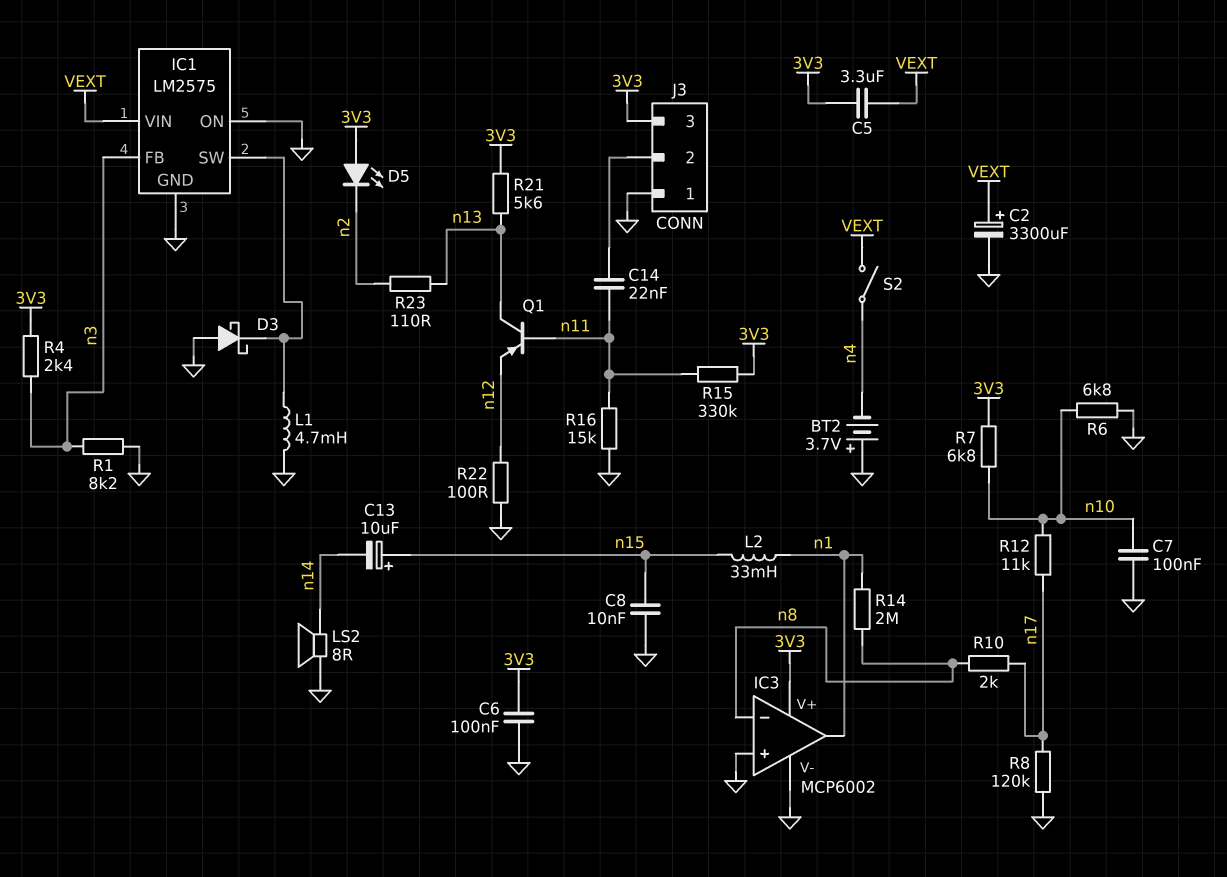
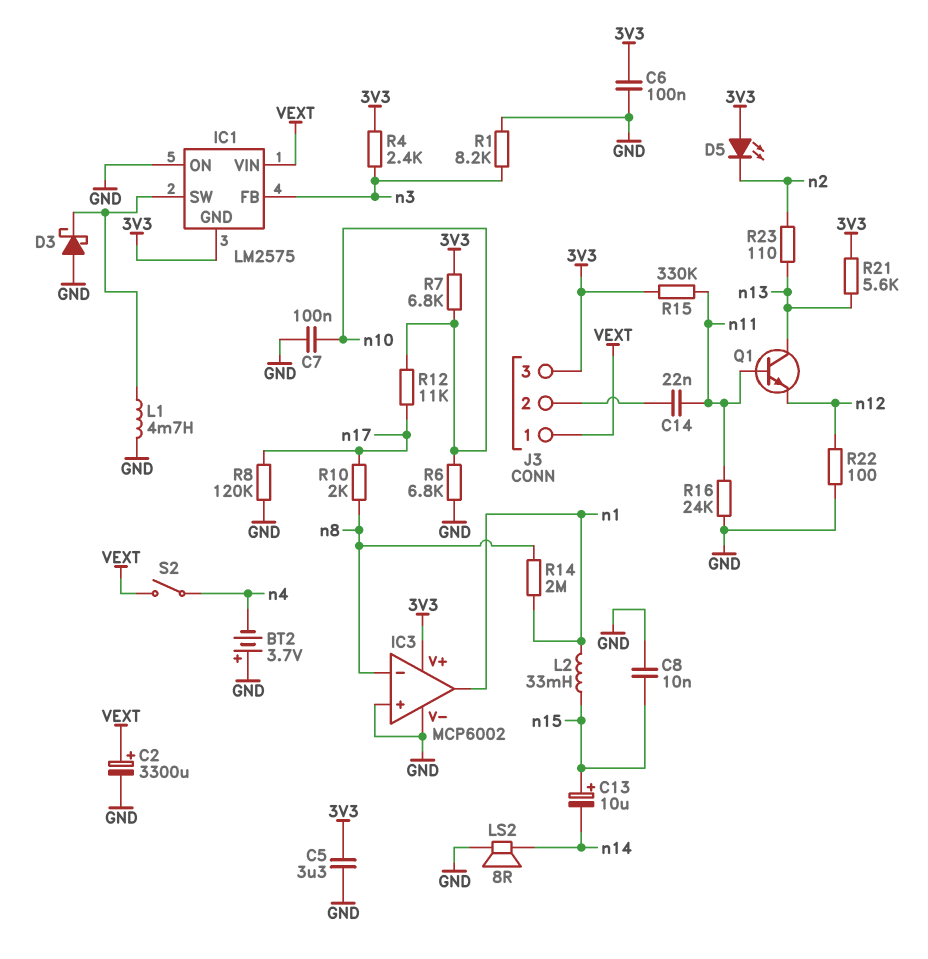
C5: 3.3uF (3V3, VEXT) -> 3.3uF (3V3, GND)
IC1 pin GND: GND -> 3V3
J3 pin 1: GND -> VEXT
Q1: PNP (B n11, C n13, E n12) -> NPN (B n11, C n13, E n12)
R16: 15k (GND, n11) -> 24k (GND, n11)

